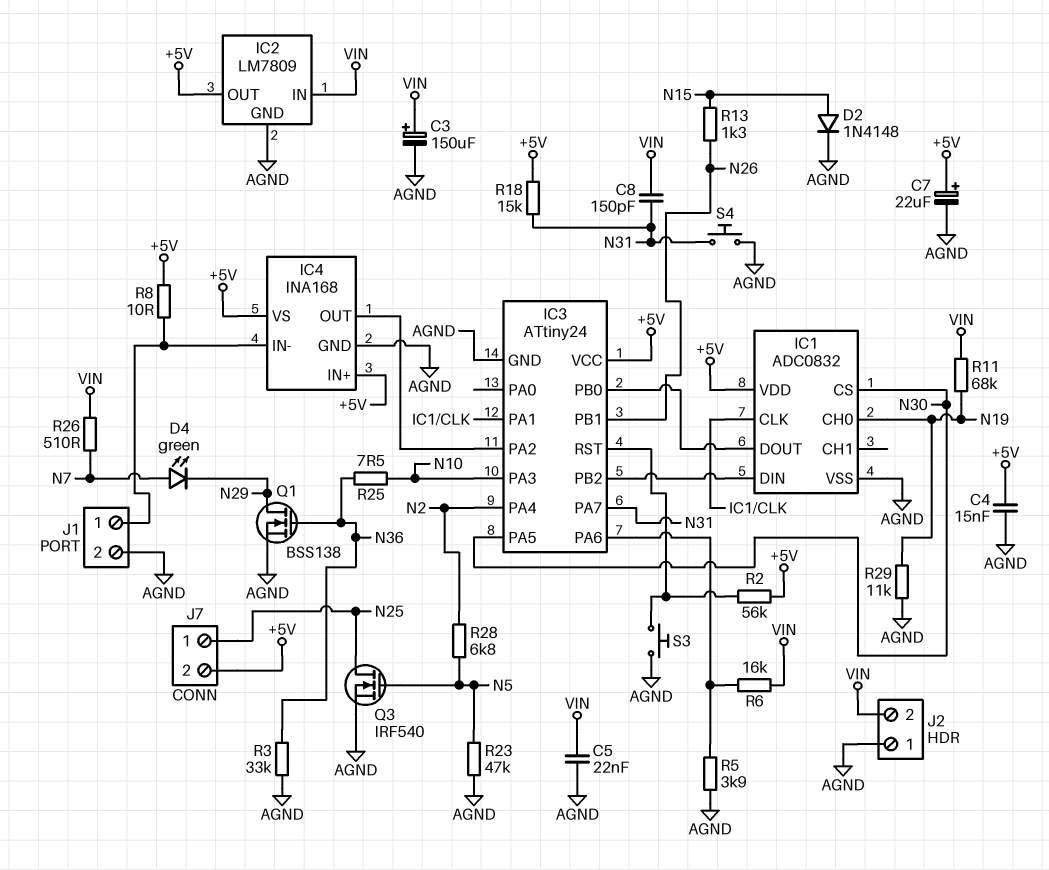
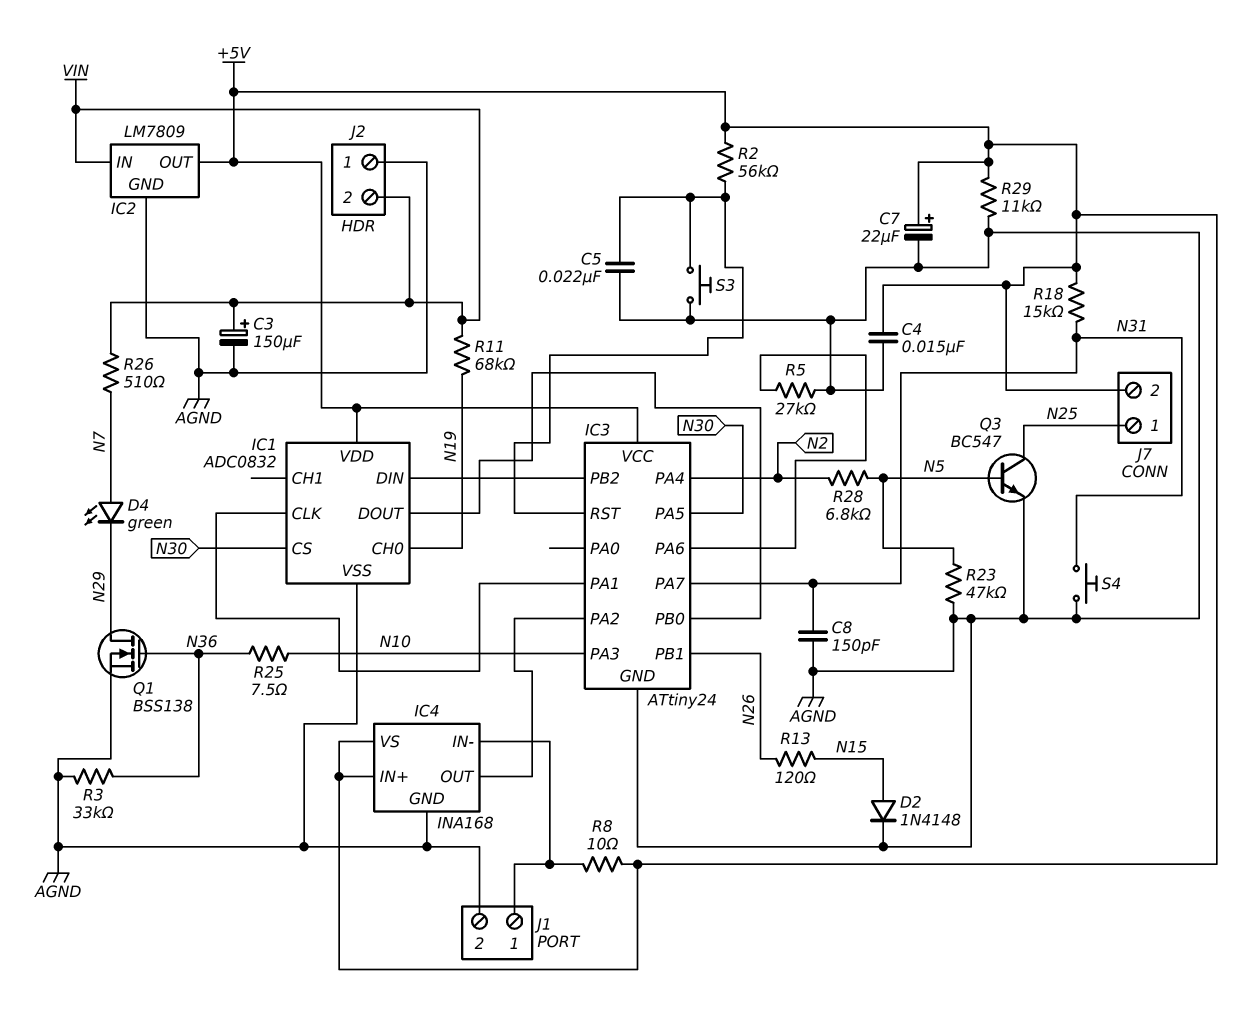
C5: 22nF (AGND, VIN) -> 22nF (AGND, IC3/RST)
C8: 150pF (N31, VIN) -> 150pF (AGND, N31)
Q3: NMOS IRF540 (G N5, D N25, S AGND) -> NPN BC547 (B N5, C N25, E AGND)
R5: 3.9k (AGND, IC3/PA6) -> 27k (AGND, IC3/PA6)
R6: 16k (IC3/PA6, VIN) -> none
R13: 1.3k (N15, N26) -> 120 (N15, N26)
R29: 11k (AGND, N19) -> 11k (+5V, AGND)

